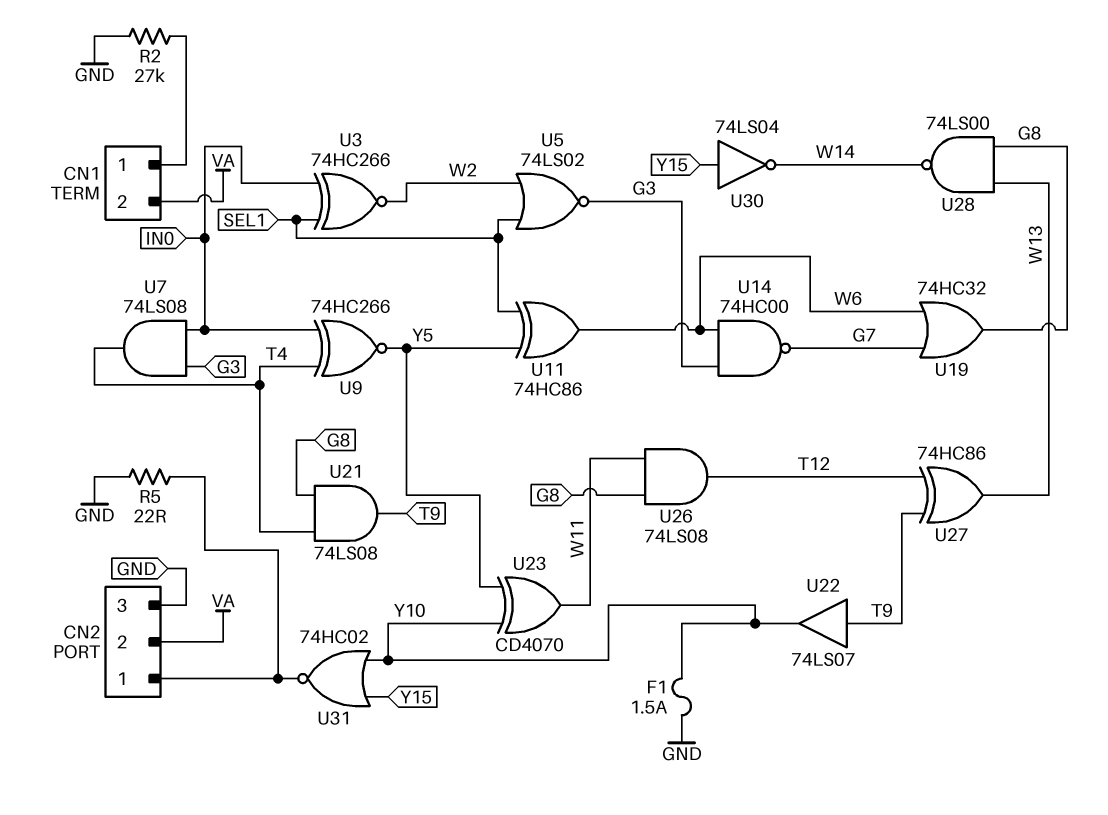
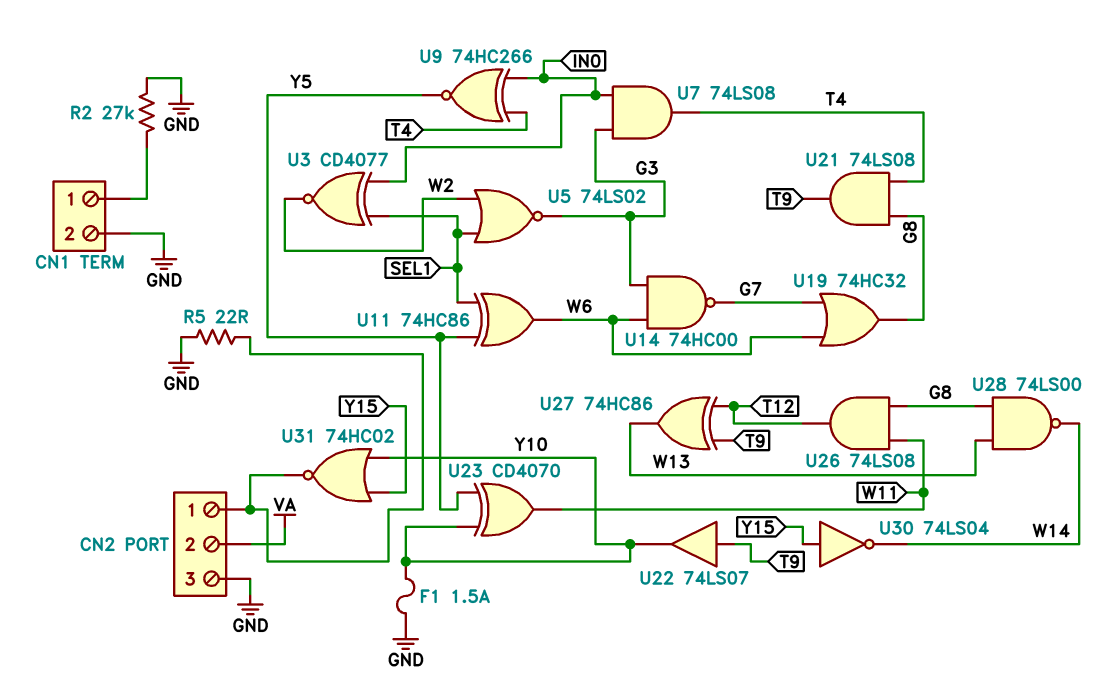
CN1 pin 2: VA -> GND
U3: XNOR 74HC266 (in IN0, in SEL1, out W2) -> XNOR CD4077 (in IN0, in SEL1, out W2)

